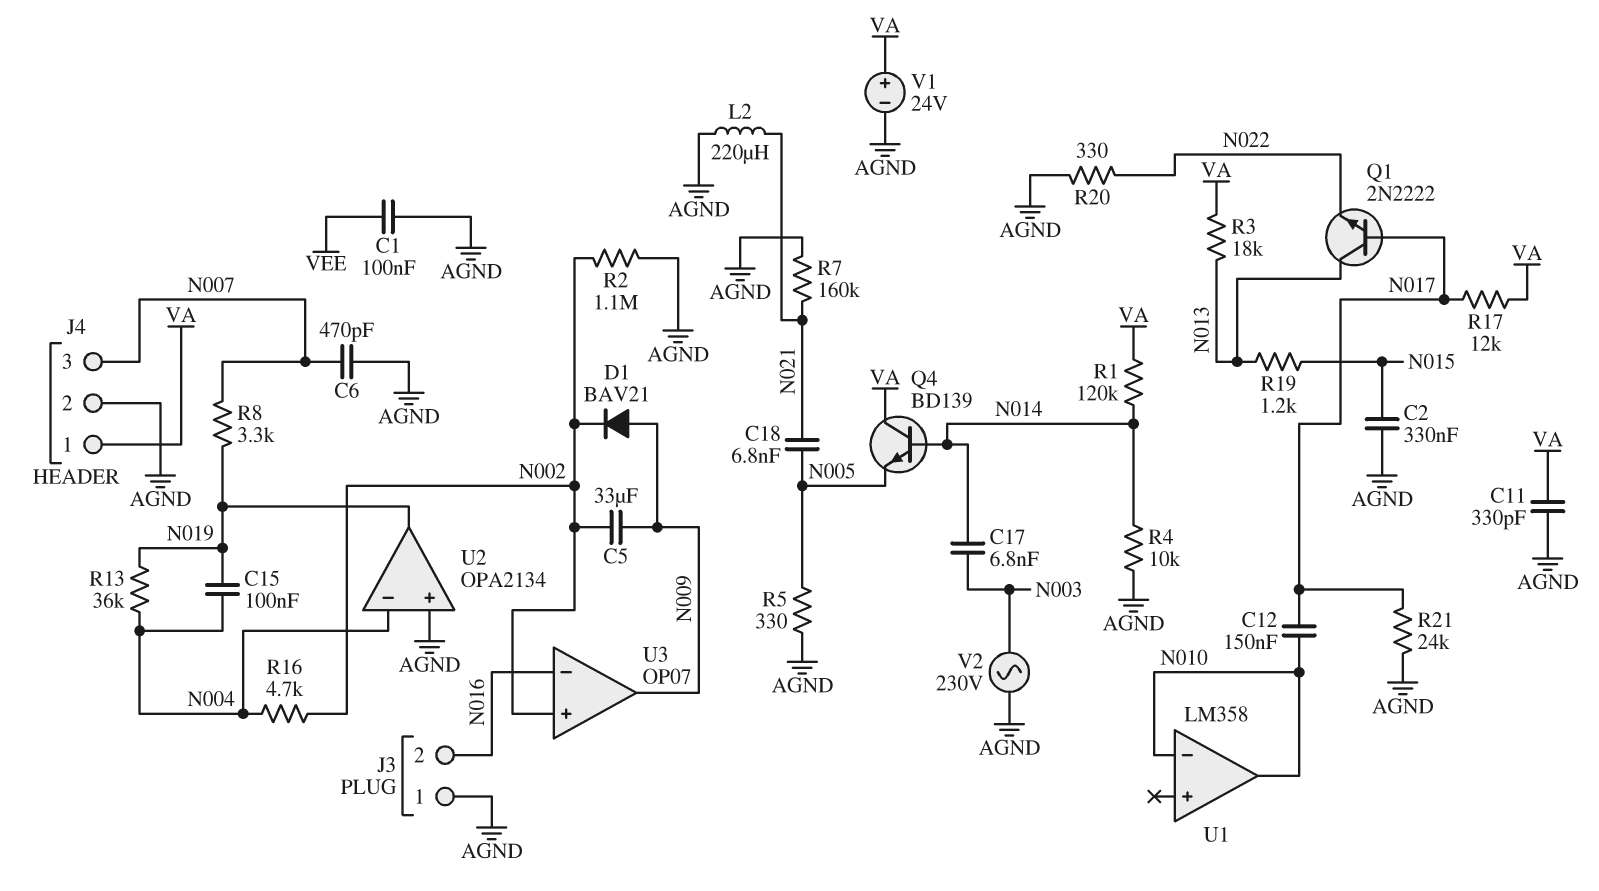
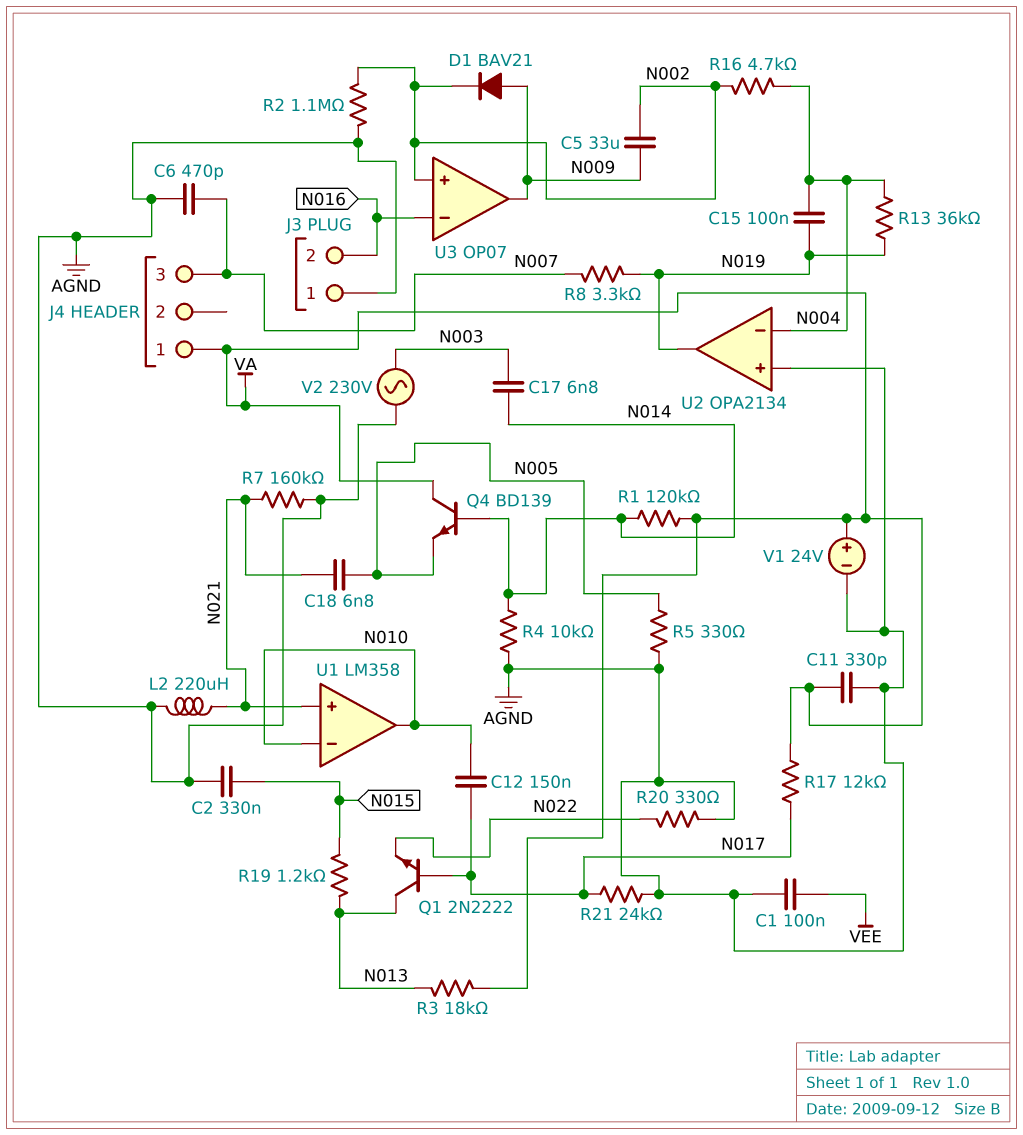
J4 pin 2: AGND -> none
U1 pin in+: none -> N021

